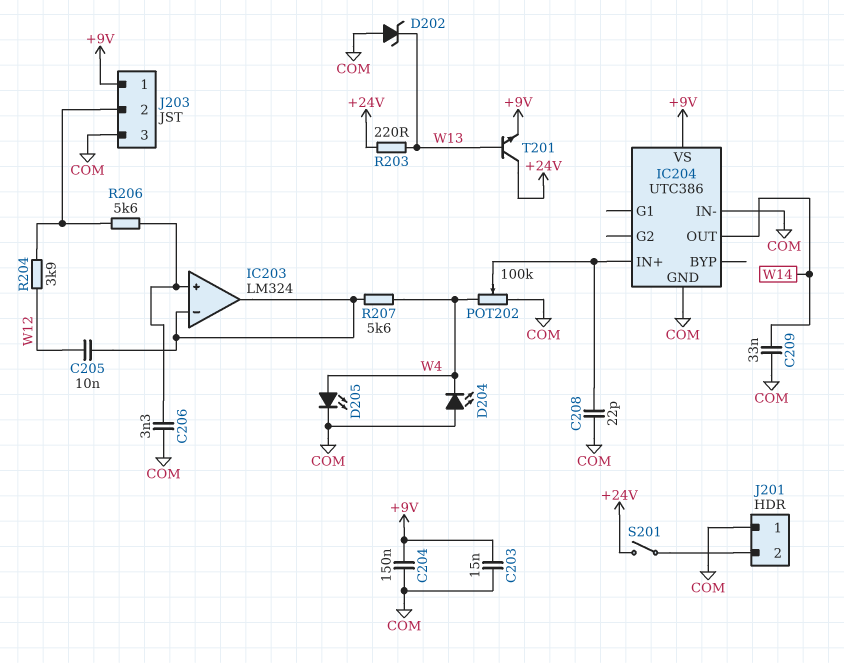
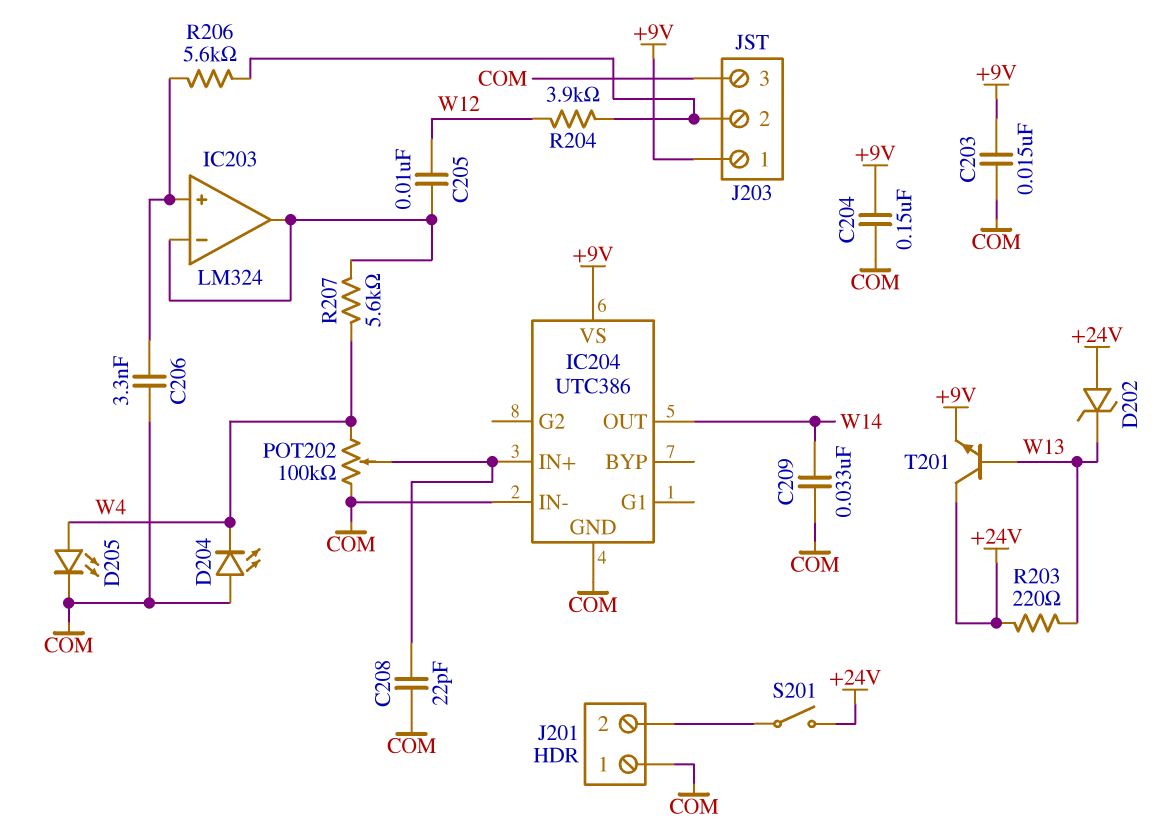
D202: zener (A COM, K W13) -> zener (A +24V, K W13)

